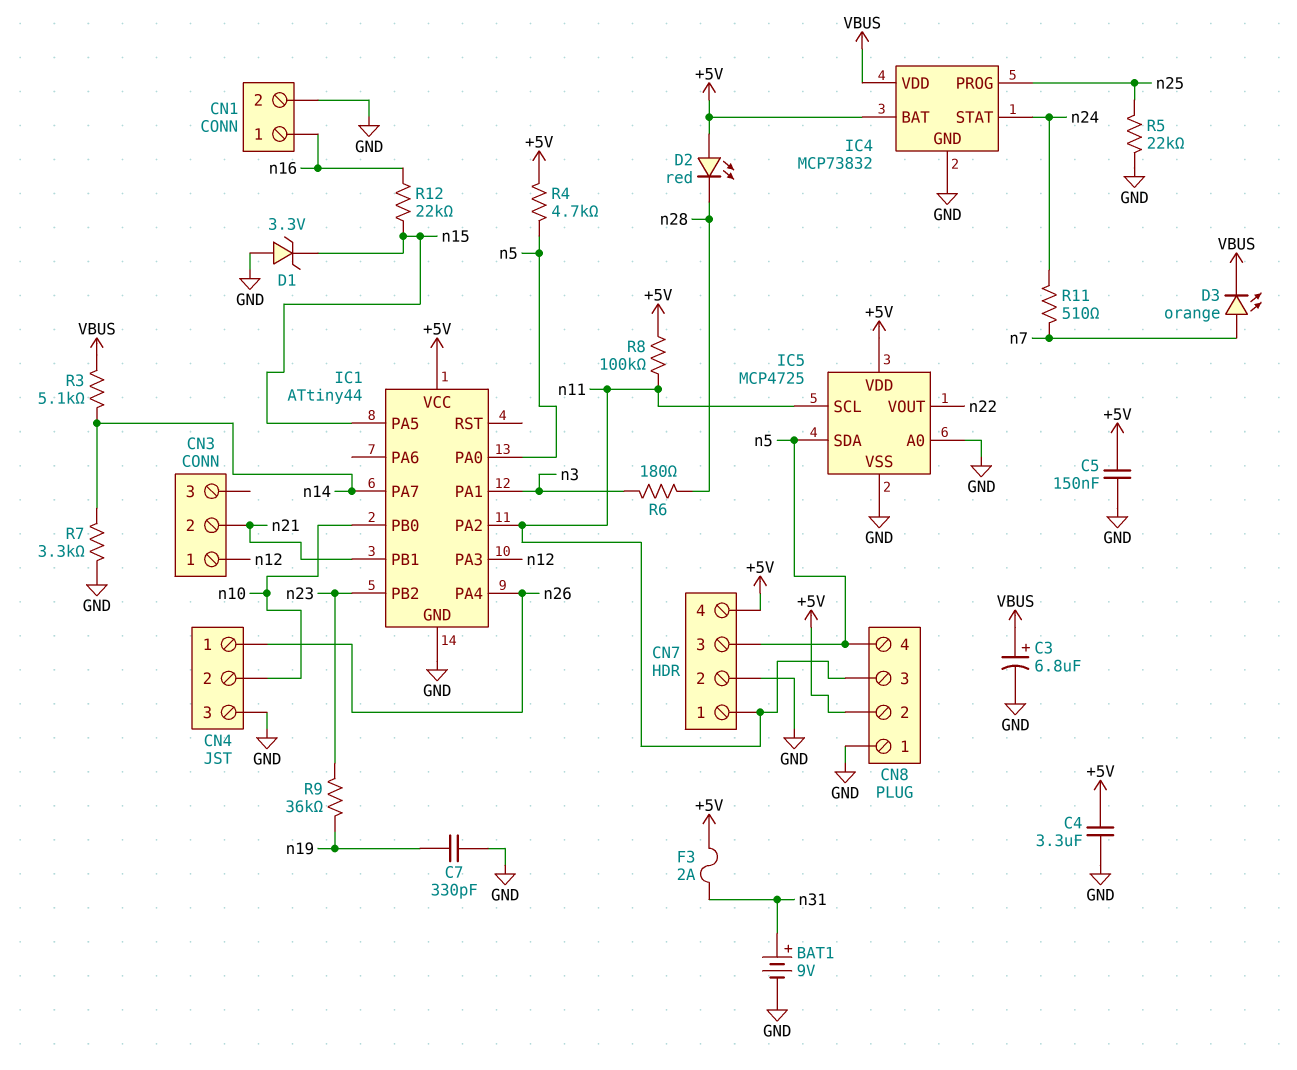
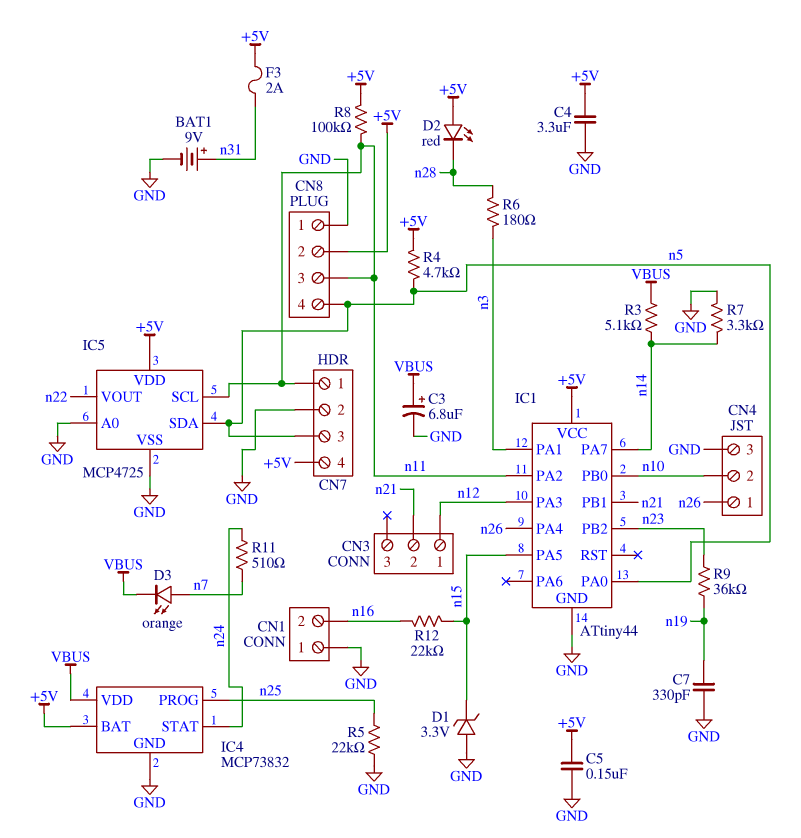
CN1 pin 1: n16 -> GND
CN1 pin 2: GND -> n16

